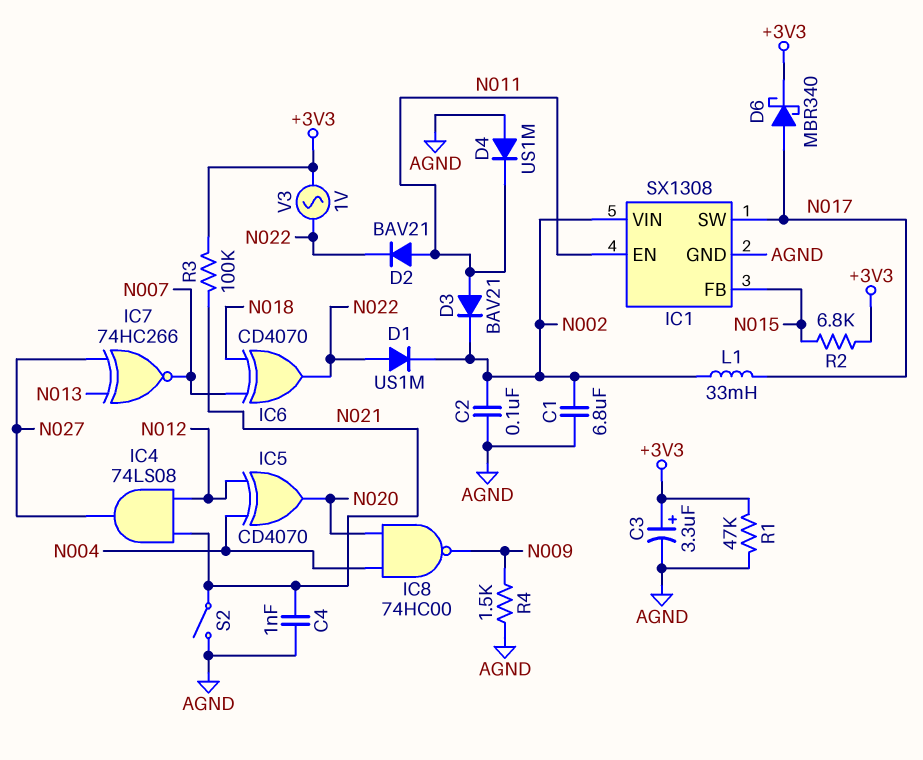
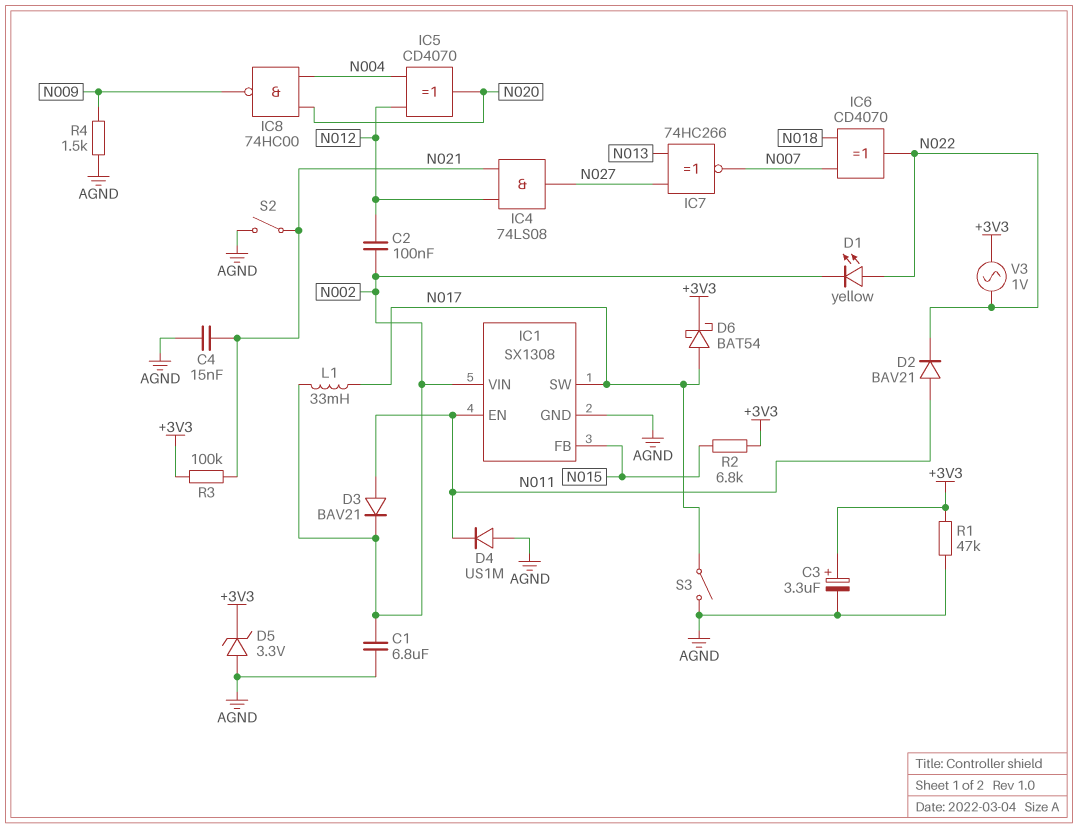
C2: 100nF (AGND, N002) -> 100nF (N002, N012)
C4: 1nF (AGND, N021) -> 15nF (AGND, N021)
D1: diode US1M (A N022, K N002) -> LED yellow (A N022, K N002)
D5: none -> zener 3.3V (A AGND, K +3V3)
D6: schottky MBR340 (A N017, K +3V3) -> schottky BAT54 (A N017, K +3V3)
S3: none -> switch (AGND, N017)

